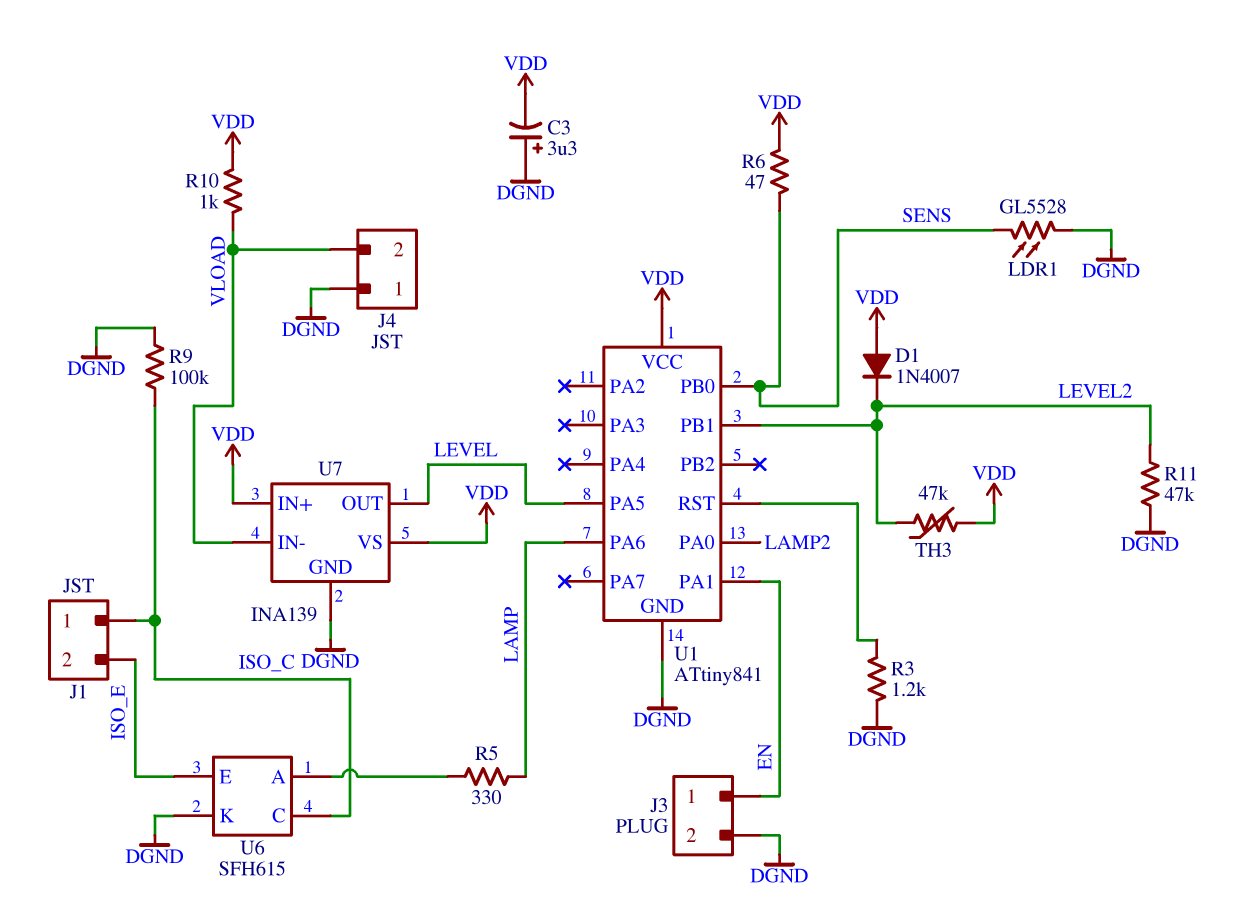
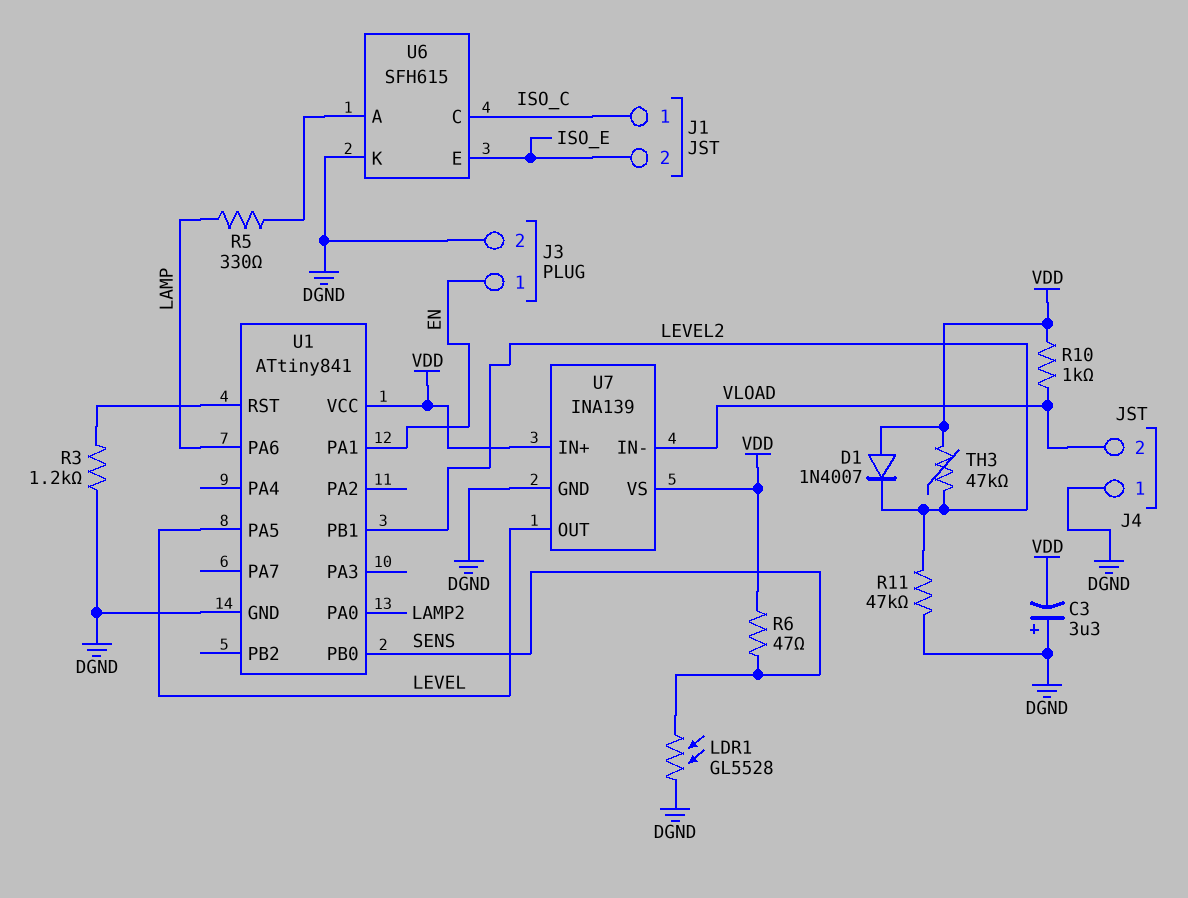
R9: 100k (DGND, ISO_C) -> none

